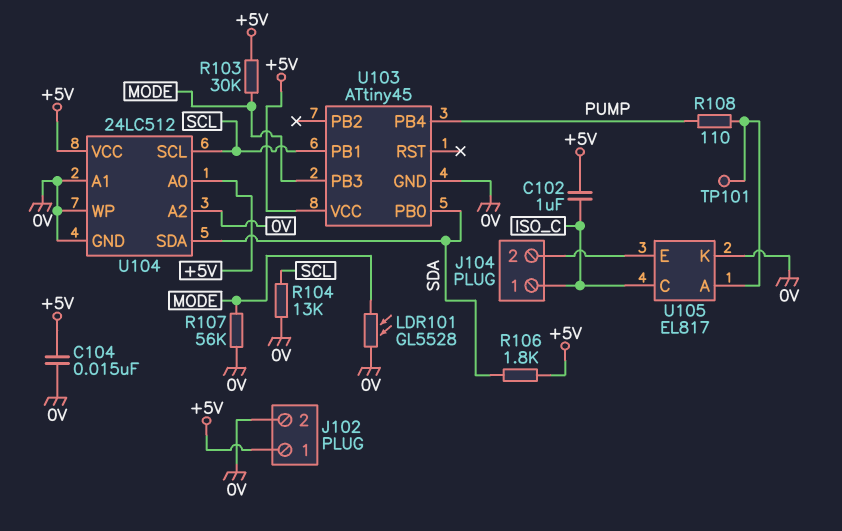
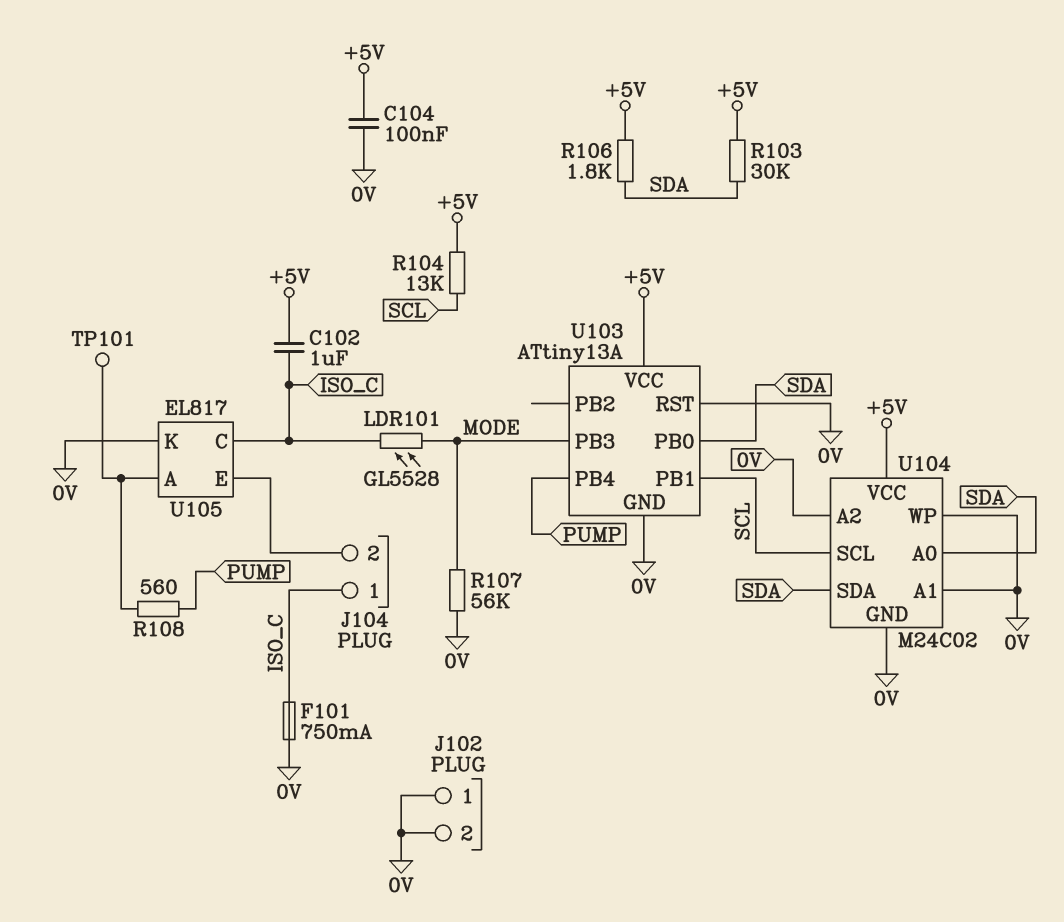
C104: 15nF (+5V, 0V) -> 100nF (+5V, 0V)
F101: none -> 750mA (0V, ISO_C)
J102 pin 1: +5V -> 0V
LDR101: GL5528 (0V, MODE) -> GL5528 (ISO_C, MODE)
R103: 30k (+5V, MODE) -> 30k (+5V, SDA)
R104: 13k (0V, SCL) -> 13k (+5V, SCL)
R108: 110 (PUMP, U105/A) -> 560 (PUMP, U105/A)
U103: ATtiny45 -> ATtiny13A
U103 pin RST: none -> 0V
U104: 24LC512 -> M24C02
U104 pin A0: +5V -> SDA

